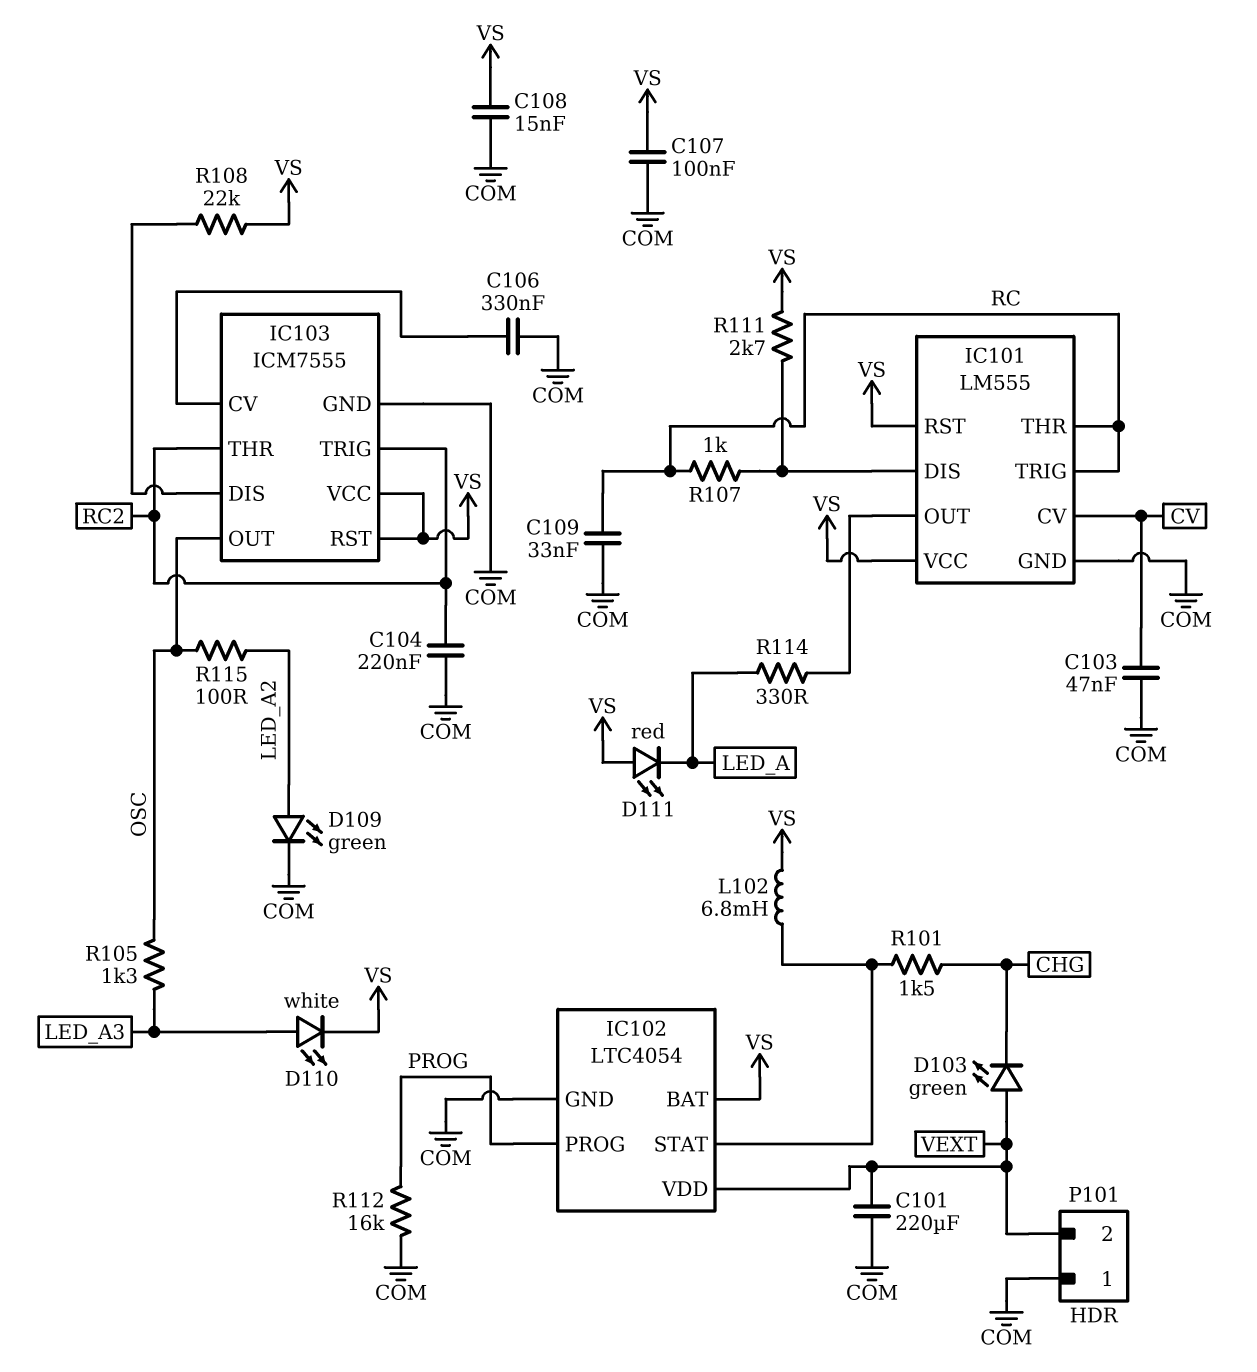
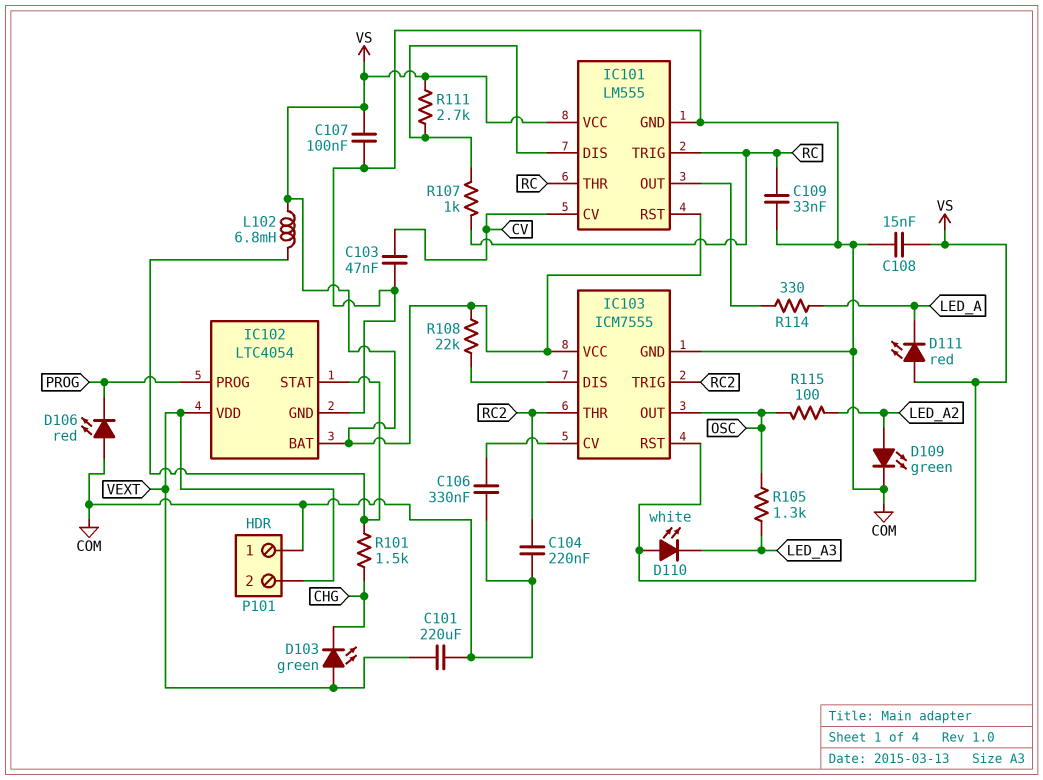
D106: none -> LED red (A COM, K PROG)
D110: LED white (A LED_A3, K VS) -> LED white (A VS, K LED_A3)
R112: 16k (COM, PROG) -> none

